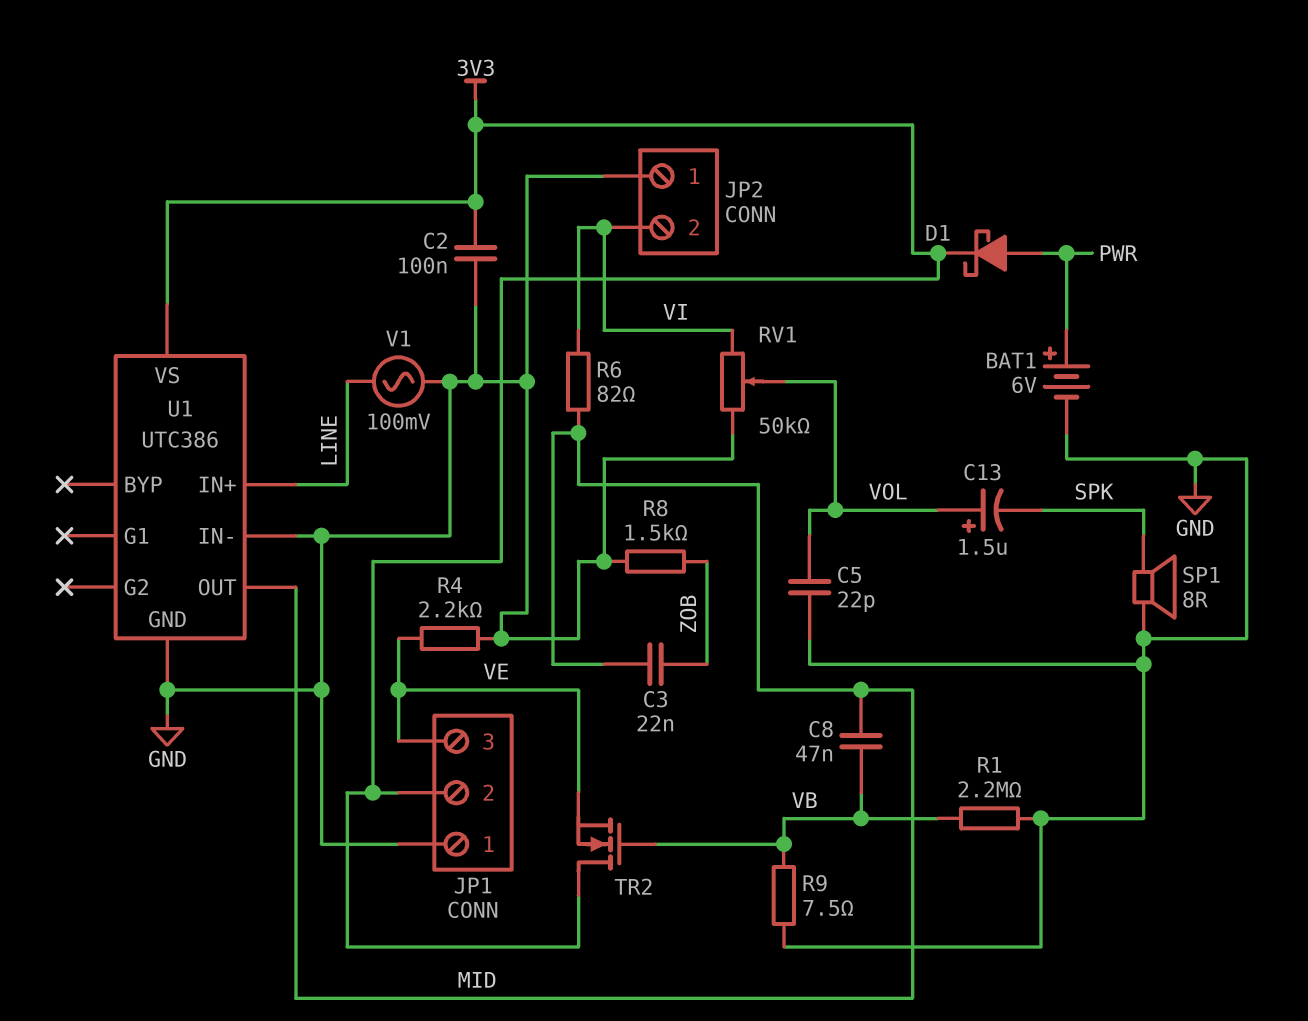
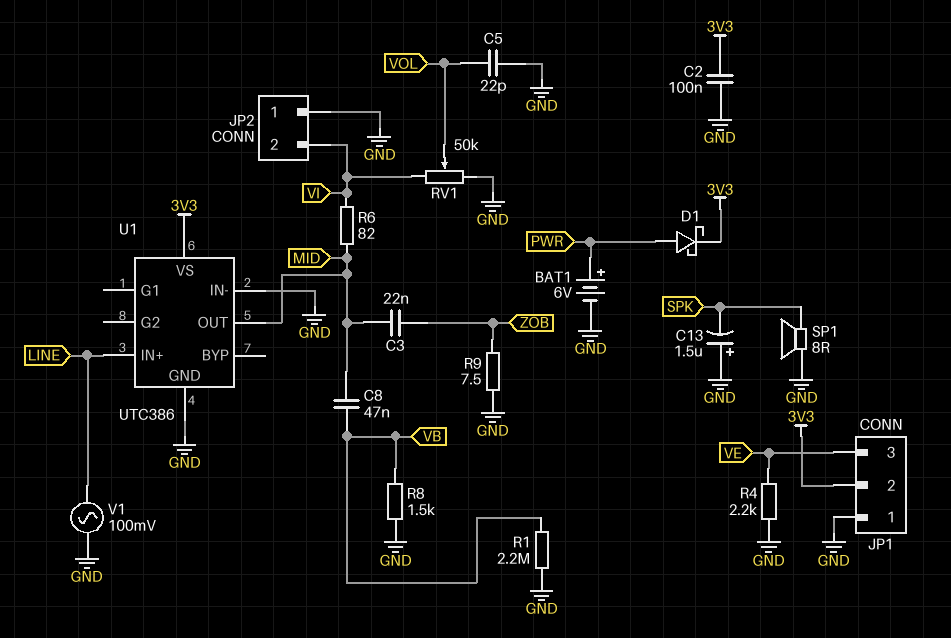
C13: 1.5uF (plus VOL, minus SPK) -> 1.5uF (plus GND, minus SPK)
R8: 1.5k (GND, ZOB) -> 1.5k (GND, VB)
R9: 7.5 (GND, VB) -> 7.5 (GND, ZOB)
TR2: NMOS (G VB, D 3V3, S VE) -> none

